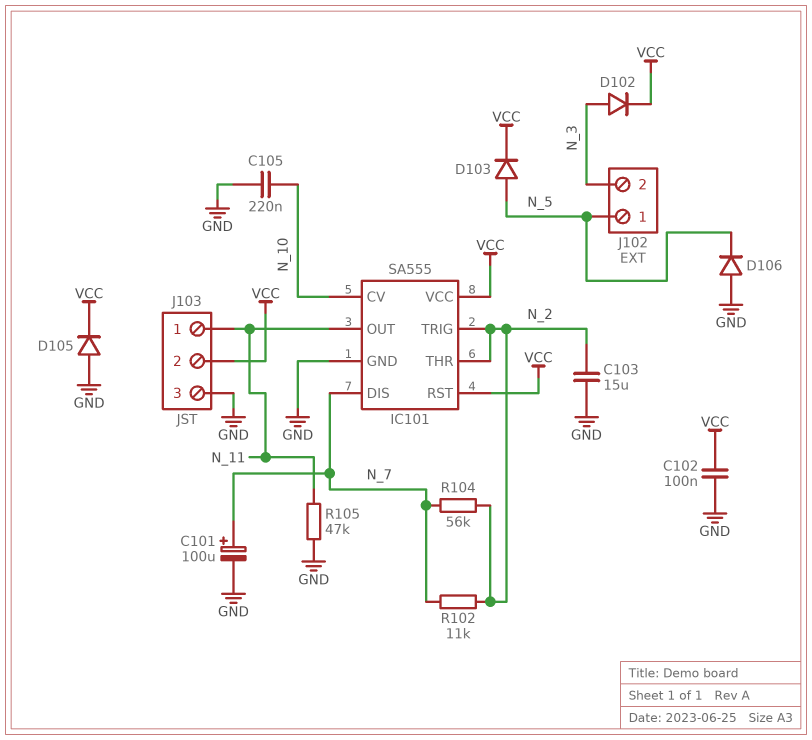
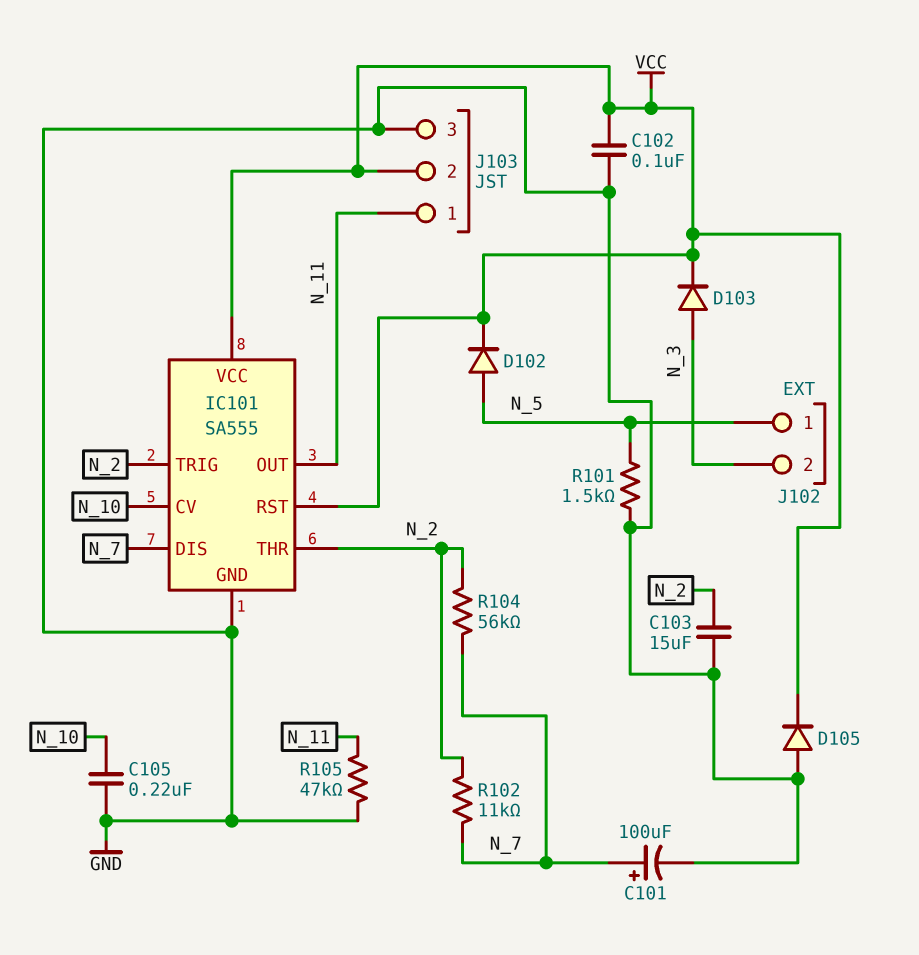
D102: diode (A N_3, K VCC) -> diode (A N_5, K VCC)
D103: diode (A N_5, K VCC) -> diode (A N_3, K VCC)
D106: diode (A GND, K N_5) -> none
R101: none -> 1.5k (GND, N_5)

